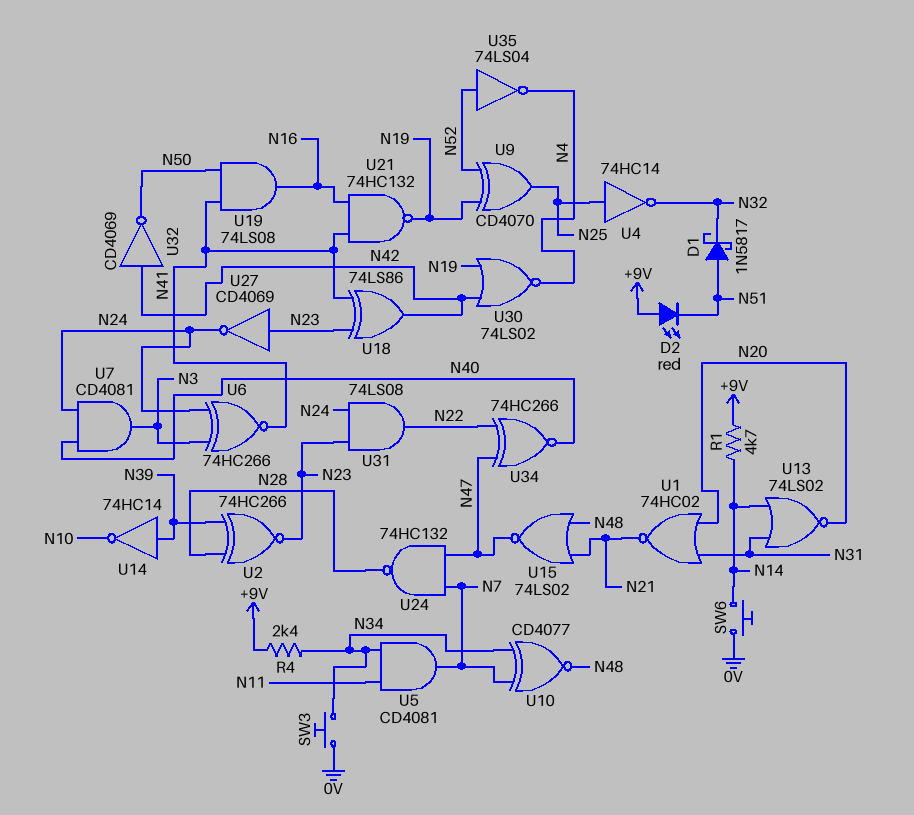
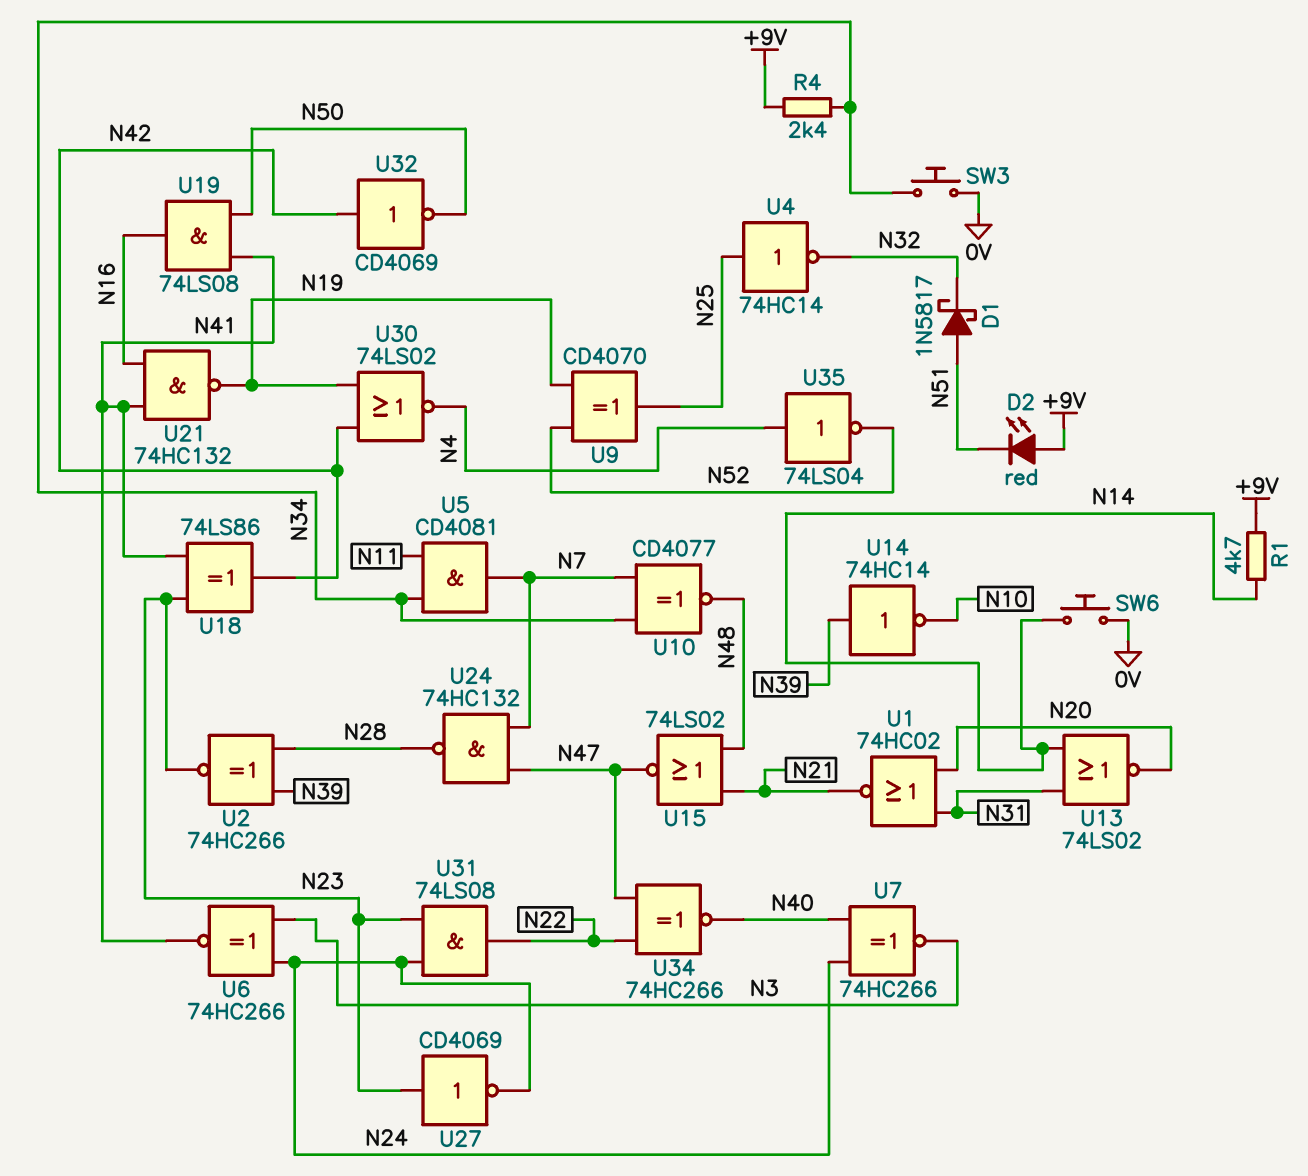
U7: AND CD4081 (in N24, in N40, out N3) -> XNOR 74HC266 (in N24, in N40, out N3)
U35: NOT 74LS04 (in N52, out N4) -> NOT 74LS04 (in N4, out N52)

